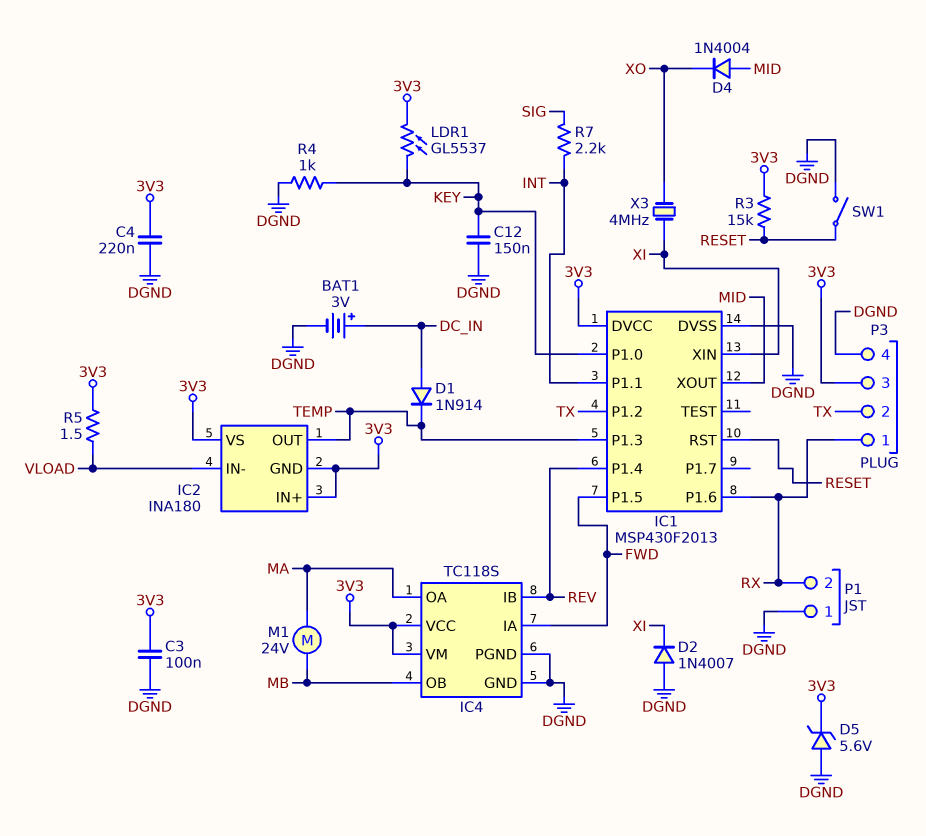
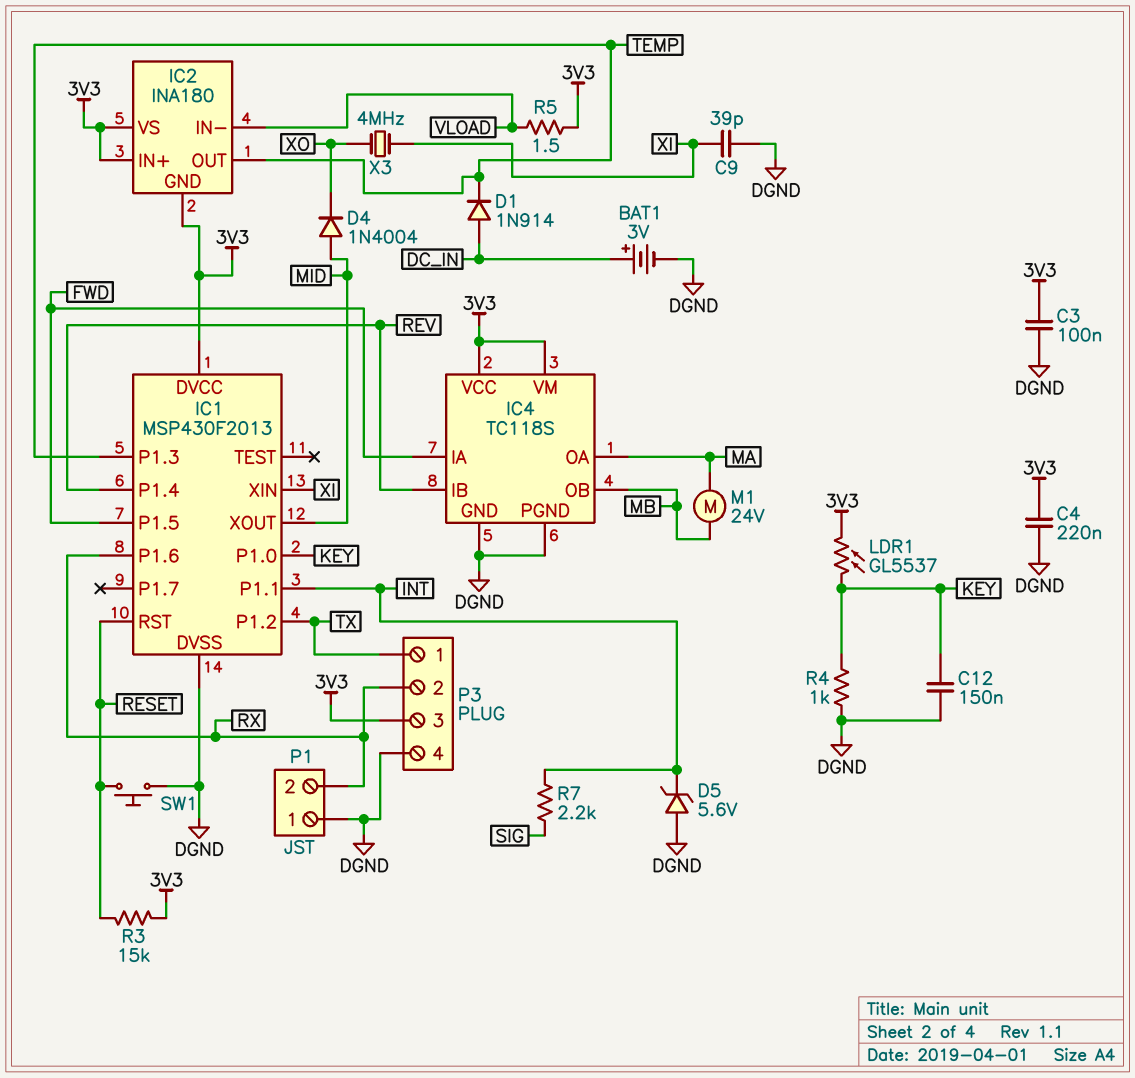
C9: none -> 39pF (DGND, XI)
D2: diode 1N4007 (A DGND, K XI) -> none
D5: zener 5.6V (A DGND, K 3V3) -> zener 5.6V (A DGND, K INT)
P3 pin 1: RX -> TX
P3 pin 2: TX -> RX
SW1: switch (DGND, RESET) -> button (DGND, RESET)

